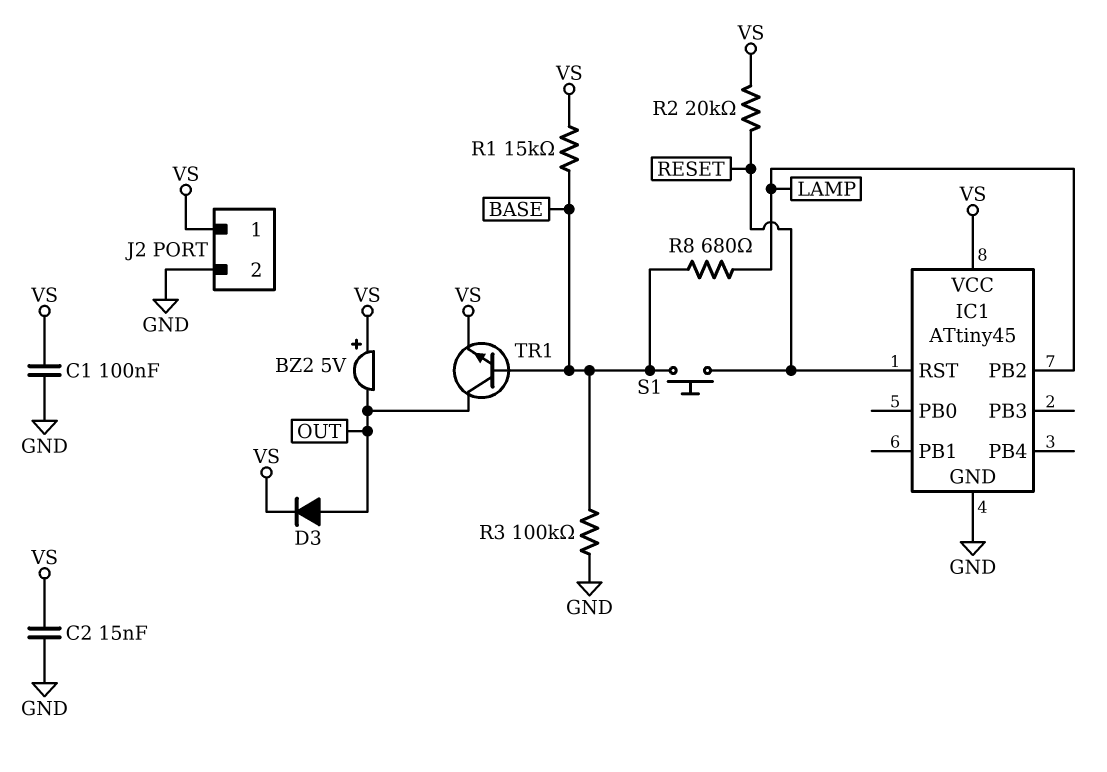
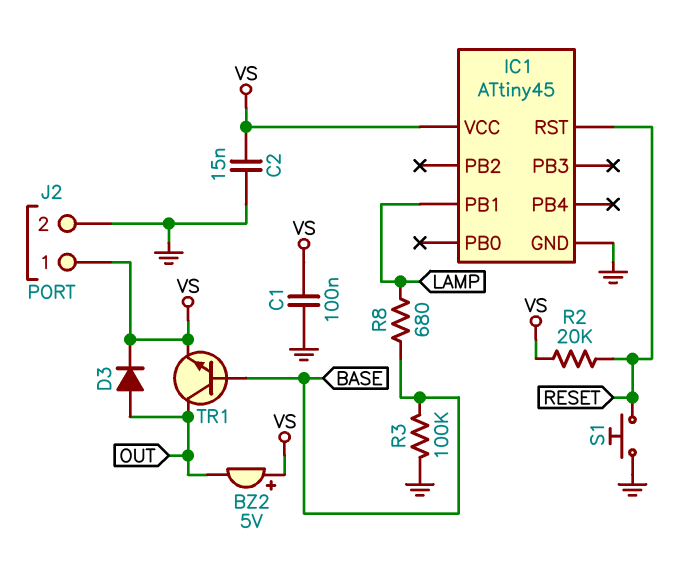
IC1 pin PB1: none -> LAMP
IC1 pin PB2: LAMP -> none
R1: 15k (BASE, VS) -> none
S1: button (BASE, RESET) -> button (GND, RESET)

